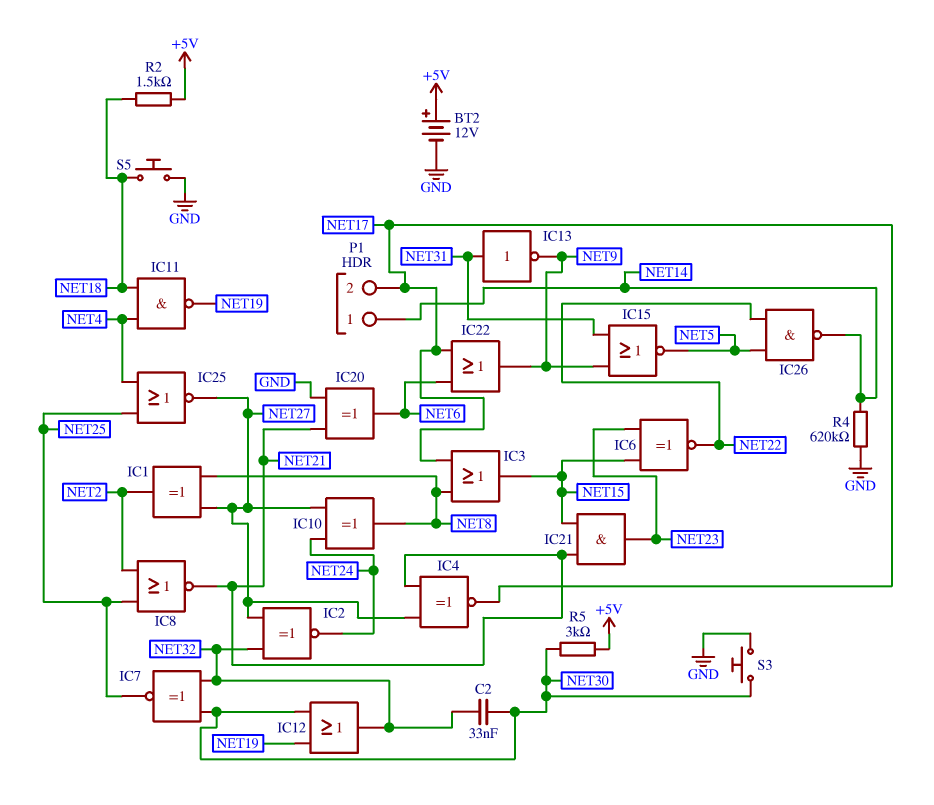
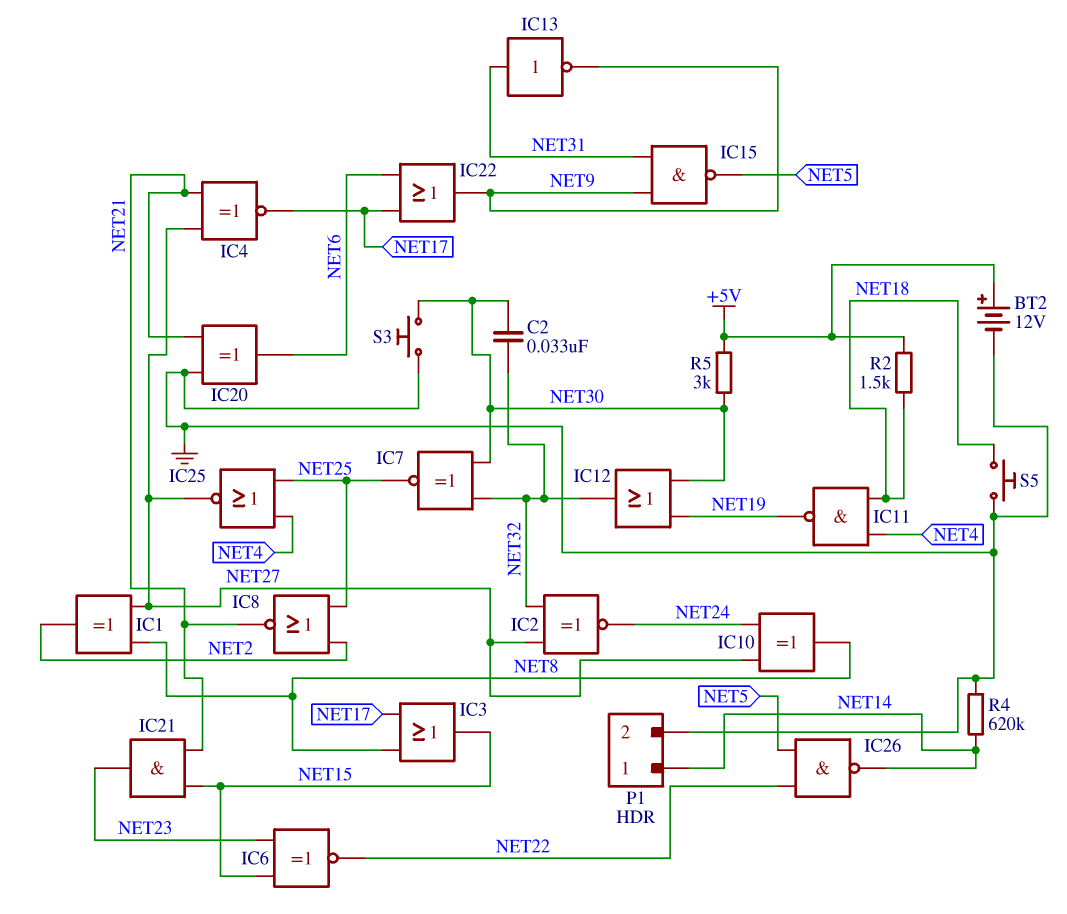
IC15: NOR (in NET9, in NET31, out NET5) -> NAND (in NET9, in NET31, out NET5)
P1 pin 2: NET17 -> GND

